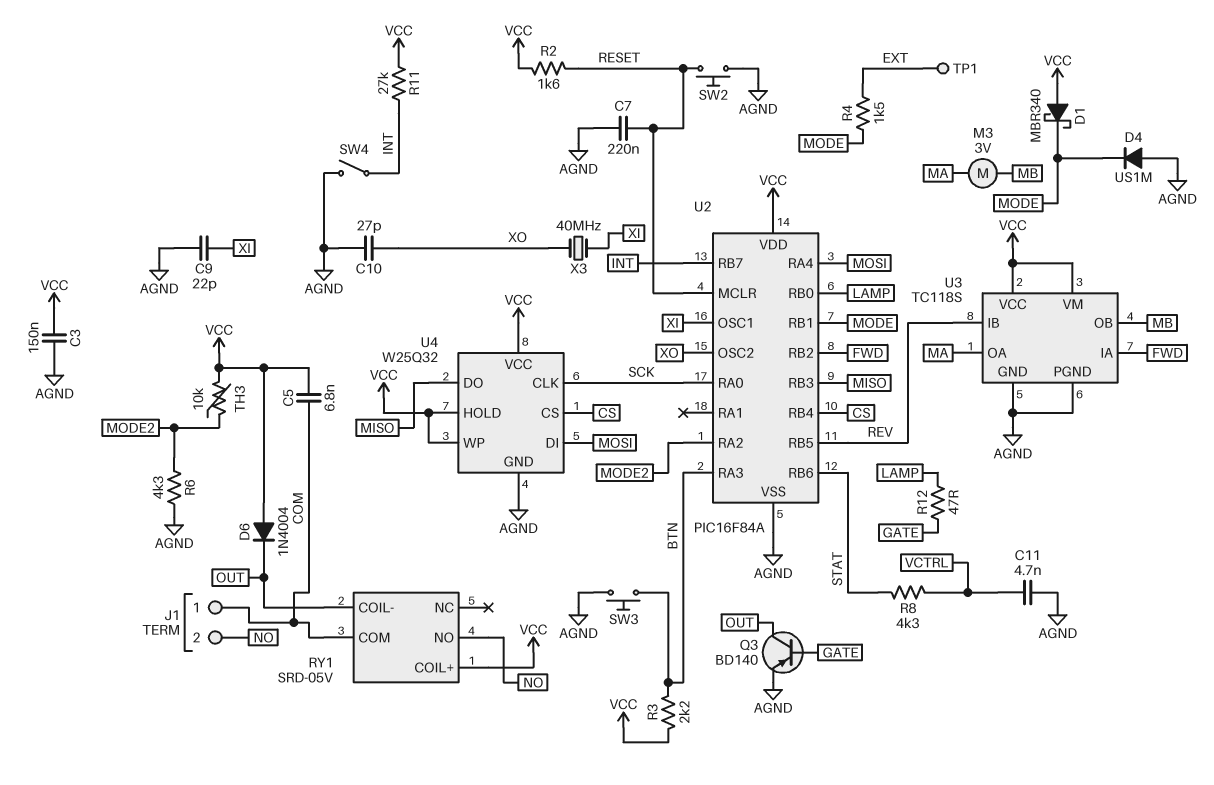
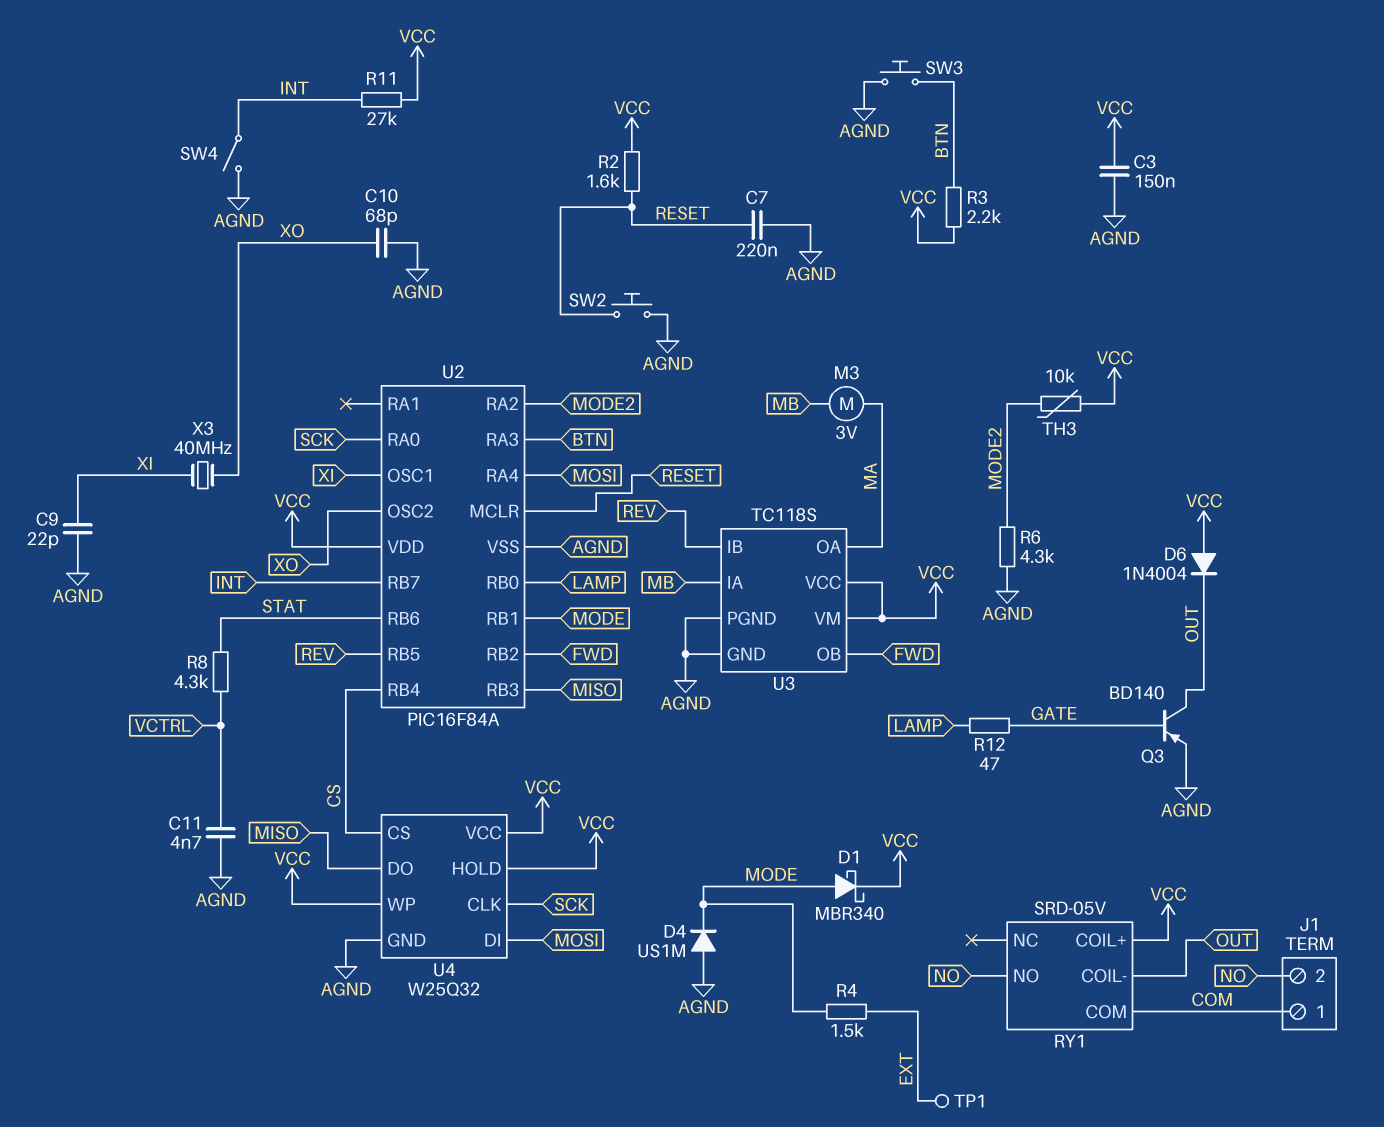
C5: 6.8nF (COM, VCC) -> none
C10: 27pF (AGND, XO) -> 68pF (AGND, XO)
D1: schottky MBR340 (A VCC, K MODE) -> schottky MBR340 (A MODE, K VCC)
U3 pin IA: FWD -> MB
U3 pin OB: MB -> FWD

